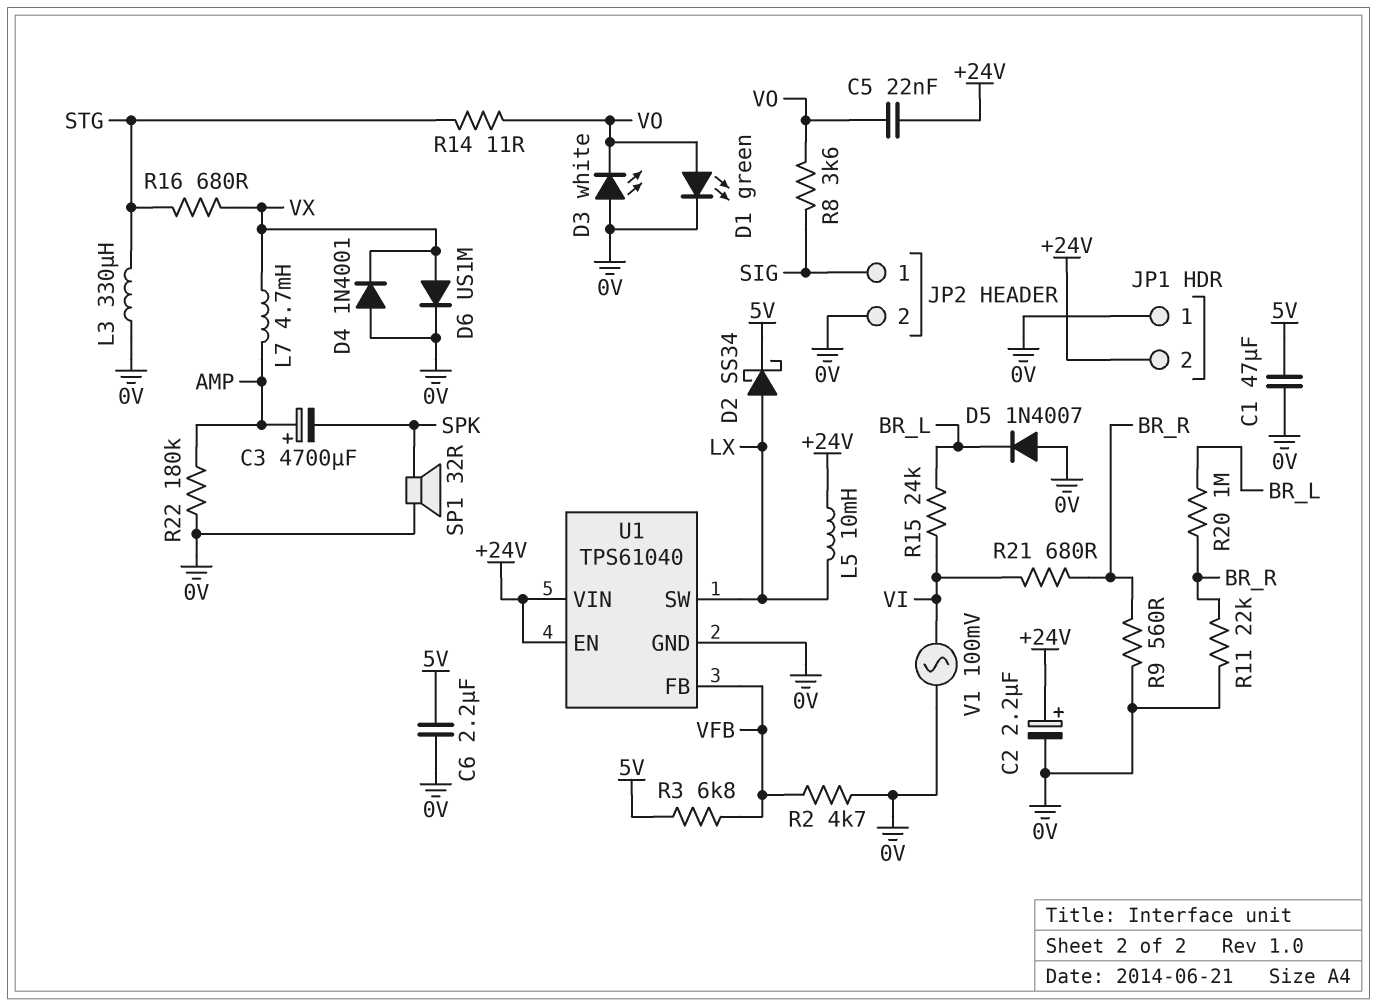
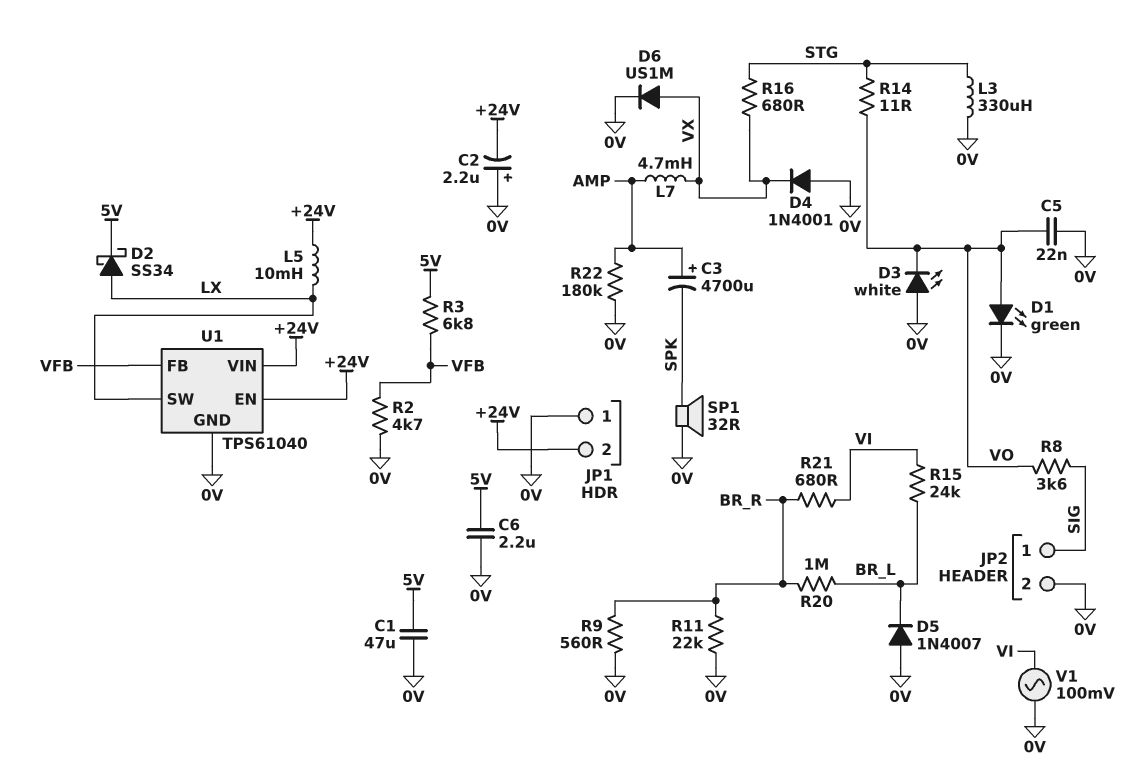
C2: 2.2uF (plus +24V, minus 0V) -> 2.2uF (plus 0V, minus +24V)
C5: 22nF (+24V, VO) -> 22nF (0V, VO)

